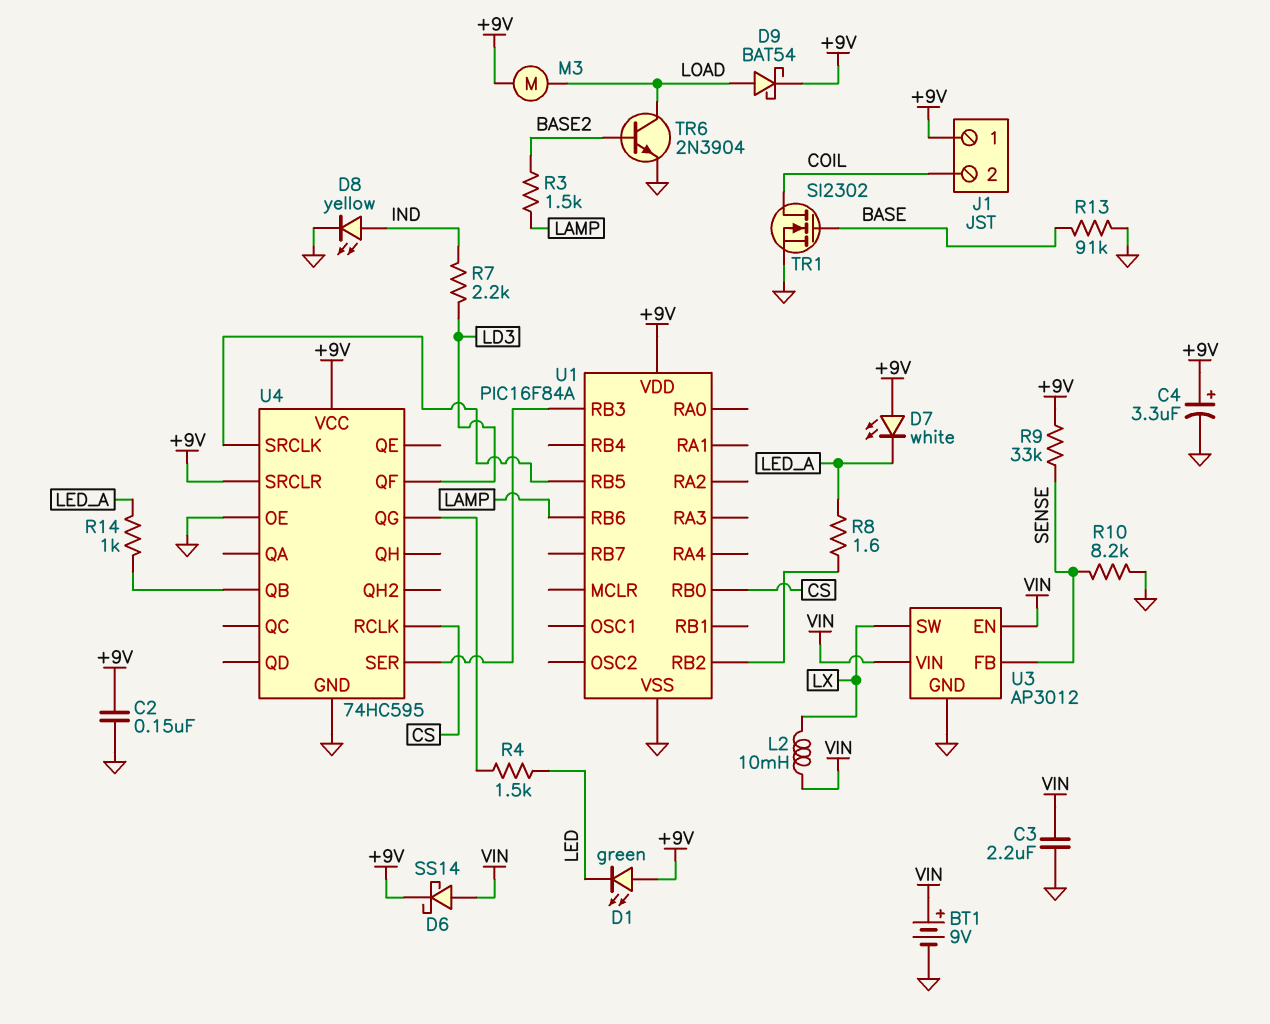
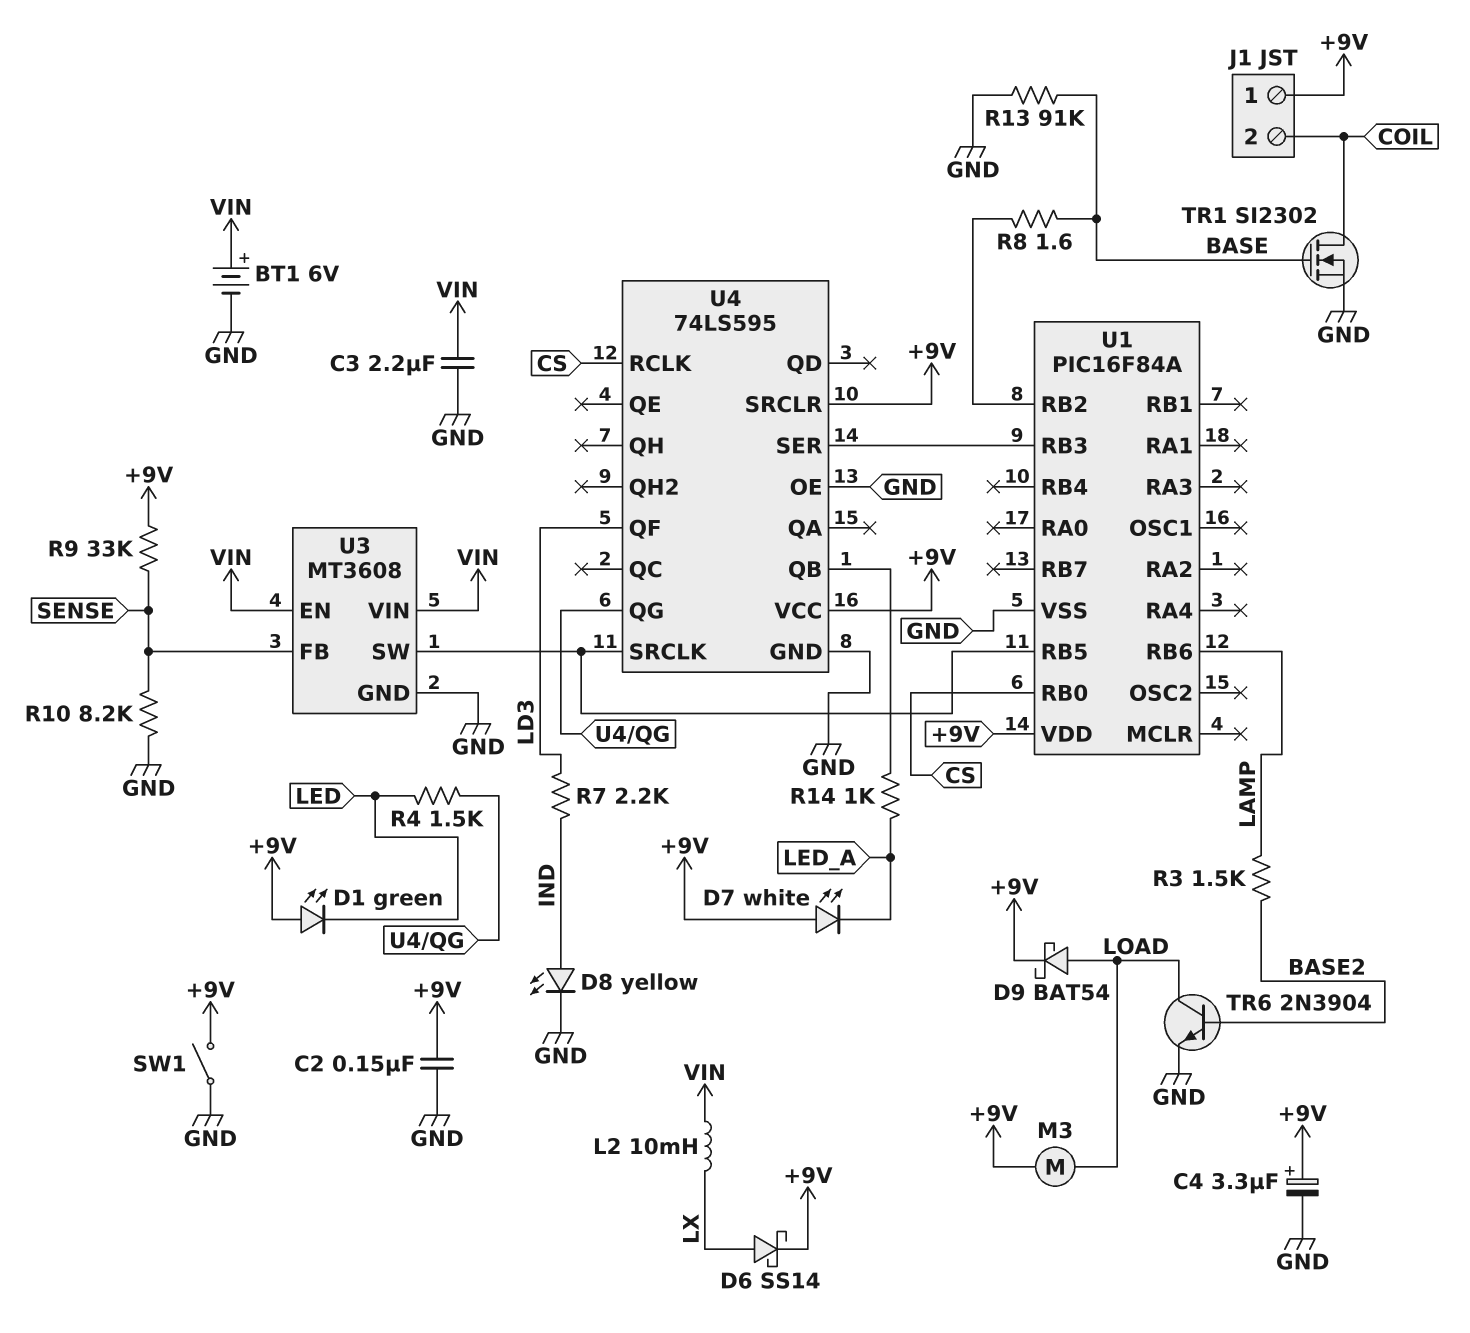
BT1: 9V (plus VIN, minus GND) -> 6V (plus VIN, minus GND)
D6: schottky SS14 (A VIN, K +9V) -> schottky SS14 (A LX, K +9V)
R8: 1.6 (LED_A, U1/RB2) -> 1.6 (BASE, U1/RB2)
SW1: none -> switch (+9V, GND)
U3: AP3012 -> MT3608
U3 pin SW: LX -> U1/RB5
U4: 74HC595 -> 74LS595

